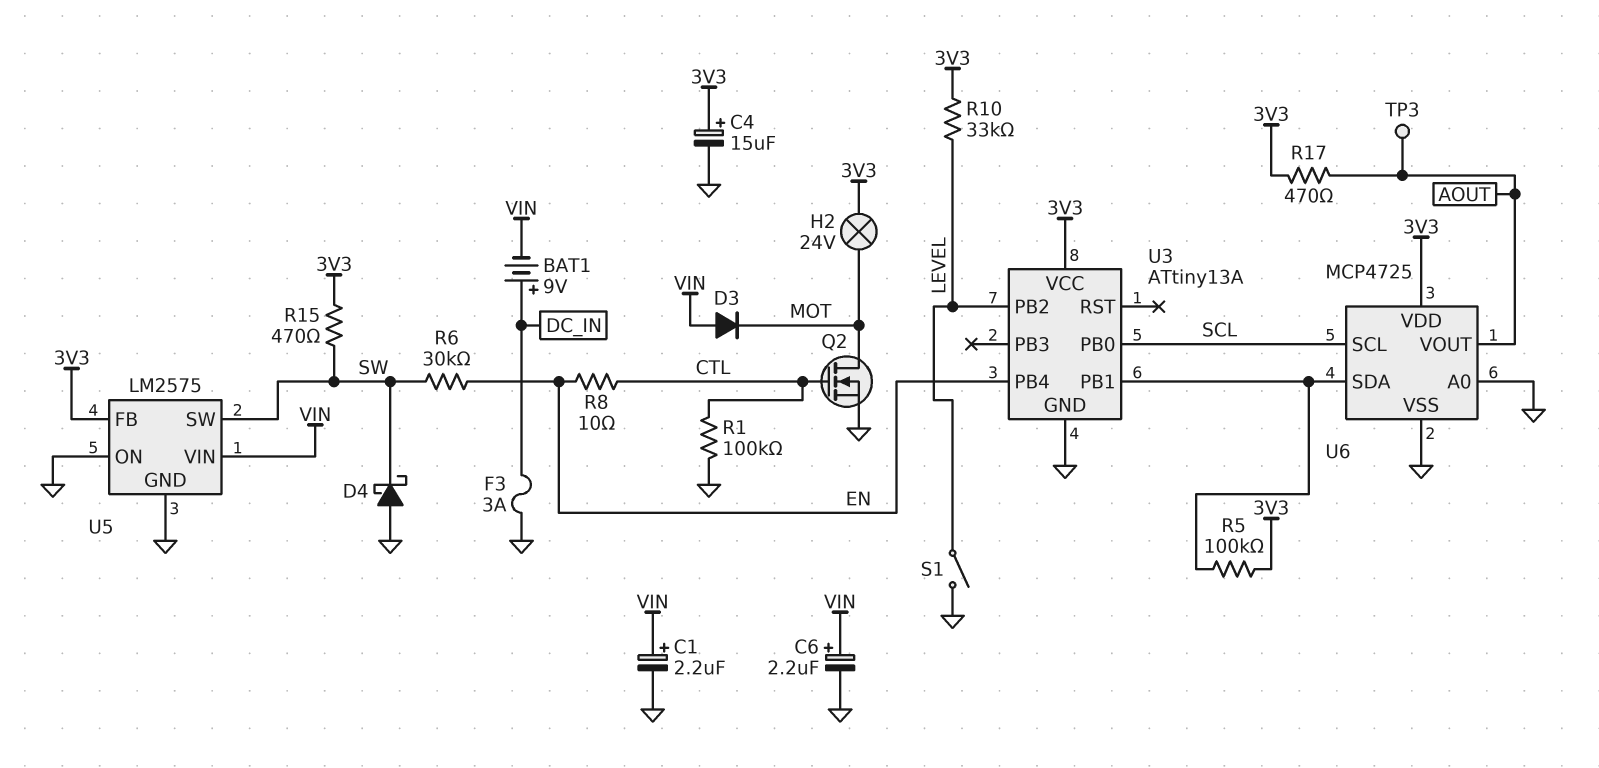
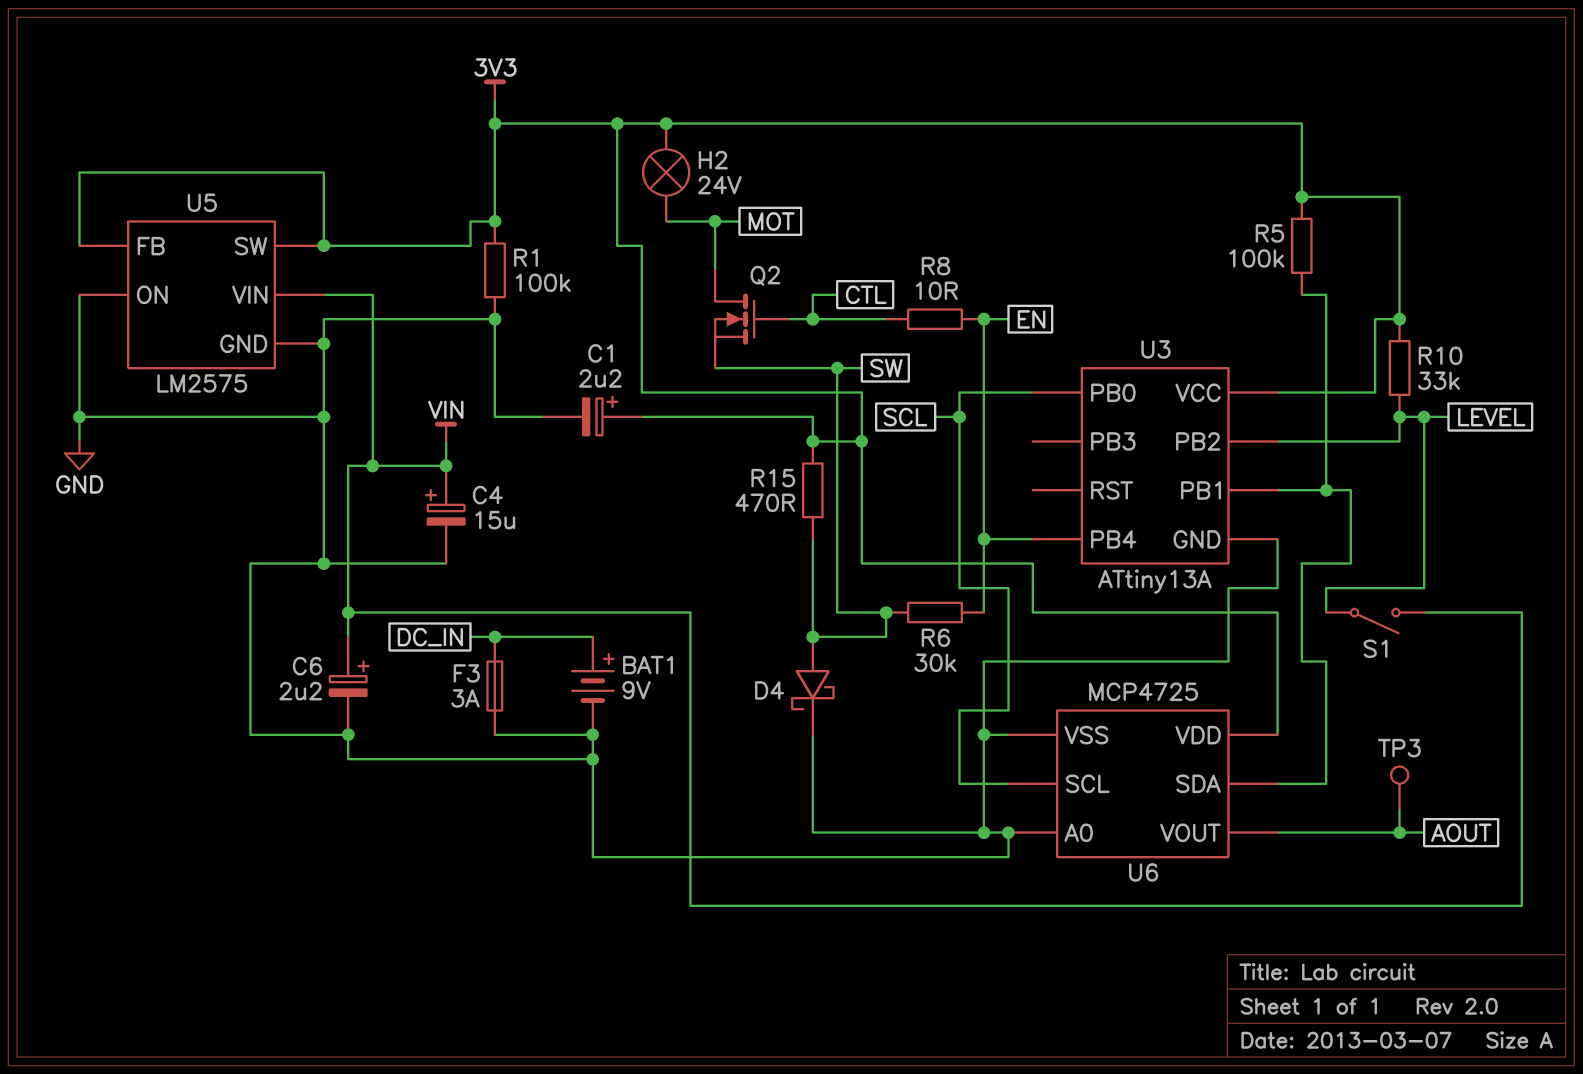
BAT1: 9V (plus DC_IN, minus VIN) -> 9V (plus DC_IN, minus GND)
C1: 2.2uF (plus VIN, minus GND) -> 2.2uF (plus 3V3, minus GND)
C4: 15uF (plus 3V3, minus GND) -> 15uF (plus VIN, minus GND)
D3: diode (A VIN, K MOT) -> none
D4: schottky (A GND, K SW) -> schottky (A SW, K GND)
Q2: NMOS (G CTL, D MOT, S GND) -> NMOS (G CTL, D MOT, S SW)
R1: 100k (CTL, GND) -> 100k (3V3, GND)
R17: 470 (3V3, AOUT) -> none
S1: switch (GND, LEVEL) -> switch (LEVEL, VIN)
U5 pin SW: SW -> 3V3

